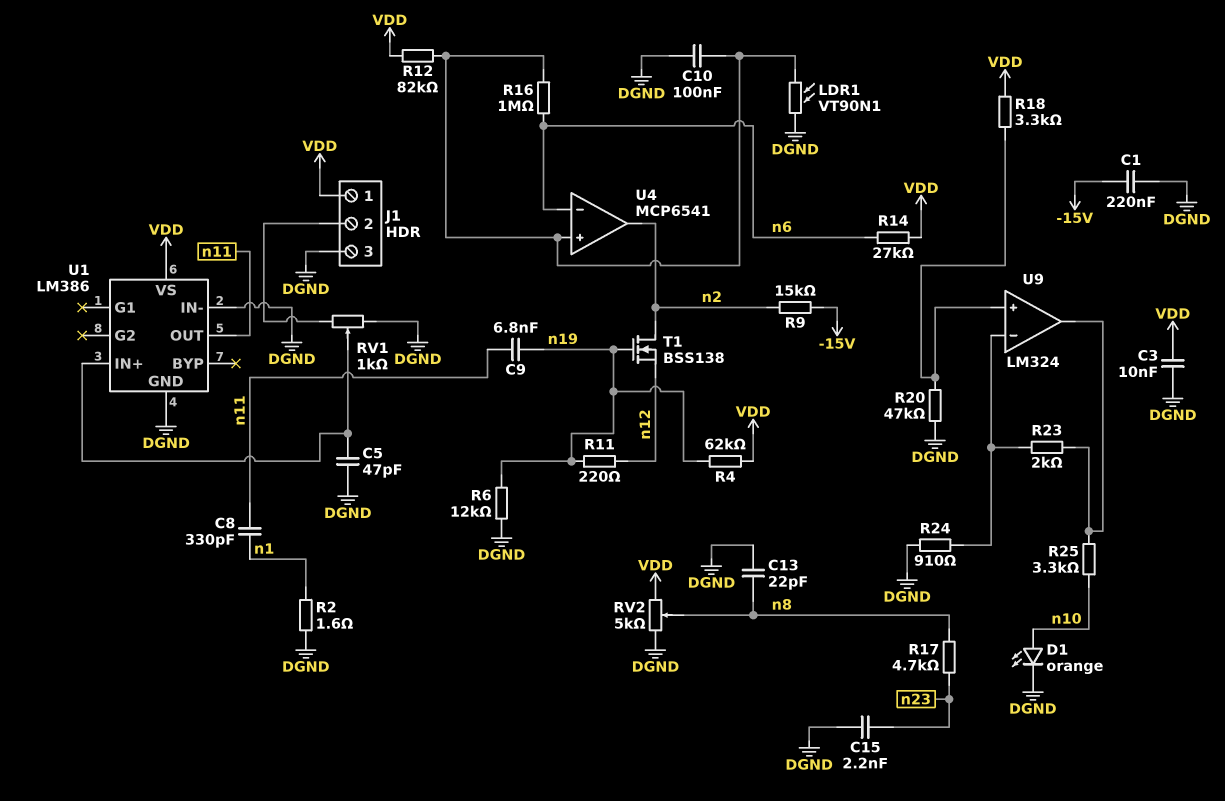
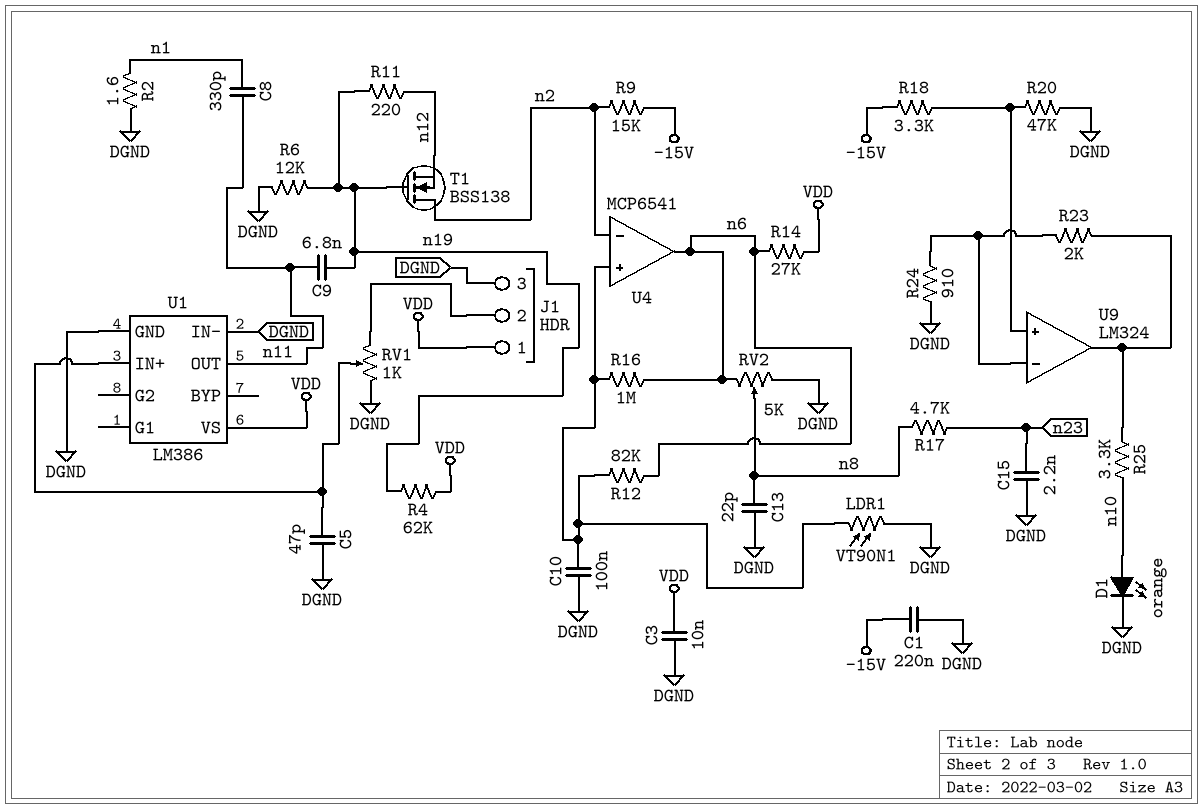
R12: 82k (U4/in+, VDD) -> 82k (U4/in+, n6)
R18: 3.3k (U9/in+, VDD) -> 3.3k (-15V, U9/in+)
RV2: 5k (DGND, VDD, wiper n8) -> 5k (DGND, n6, wiper n8)
U4 pin in-: n6 -> n2
U4 pin out: n2 -> n6

